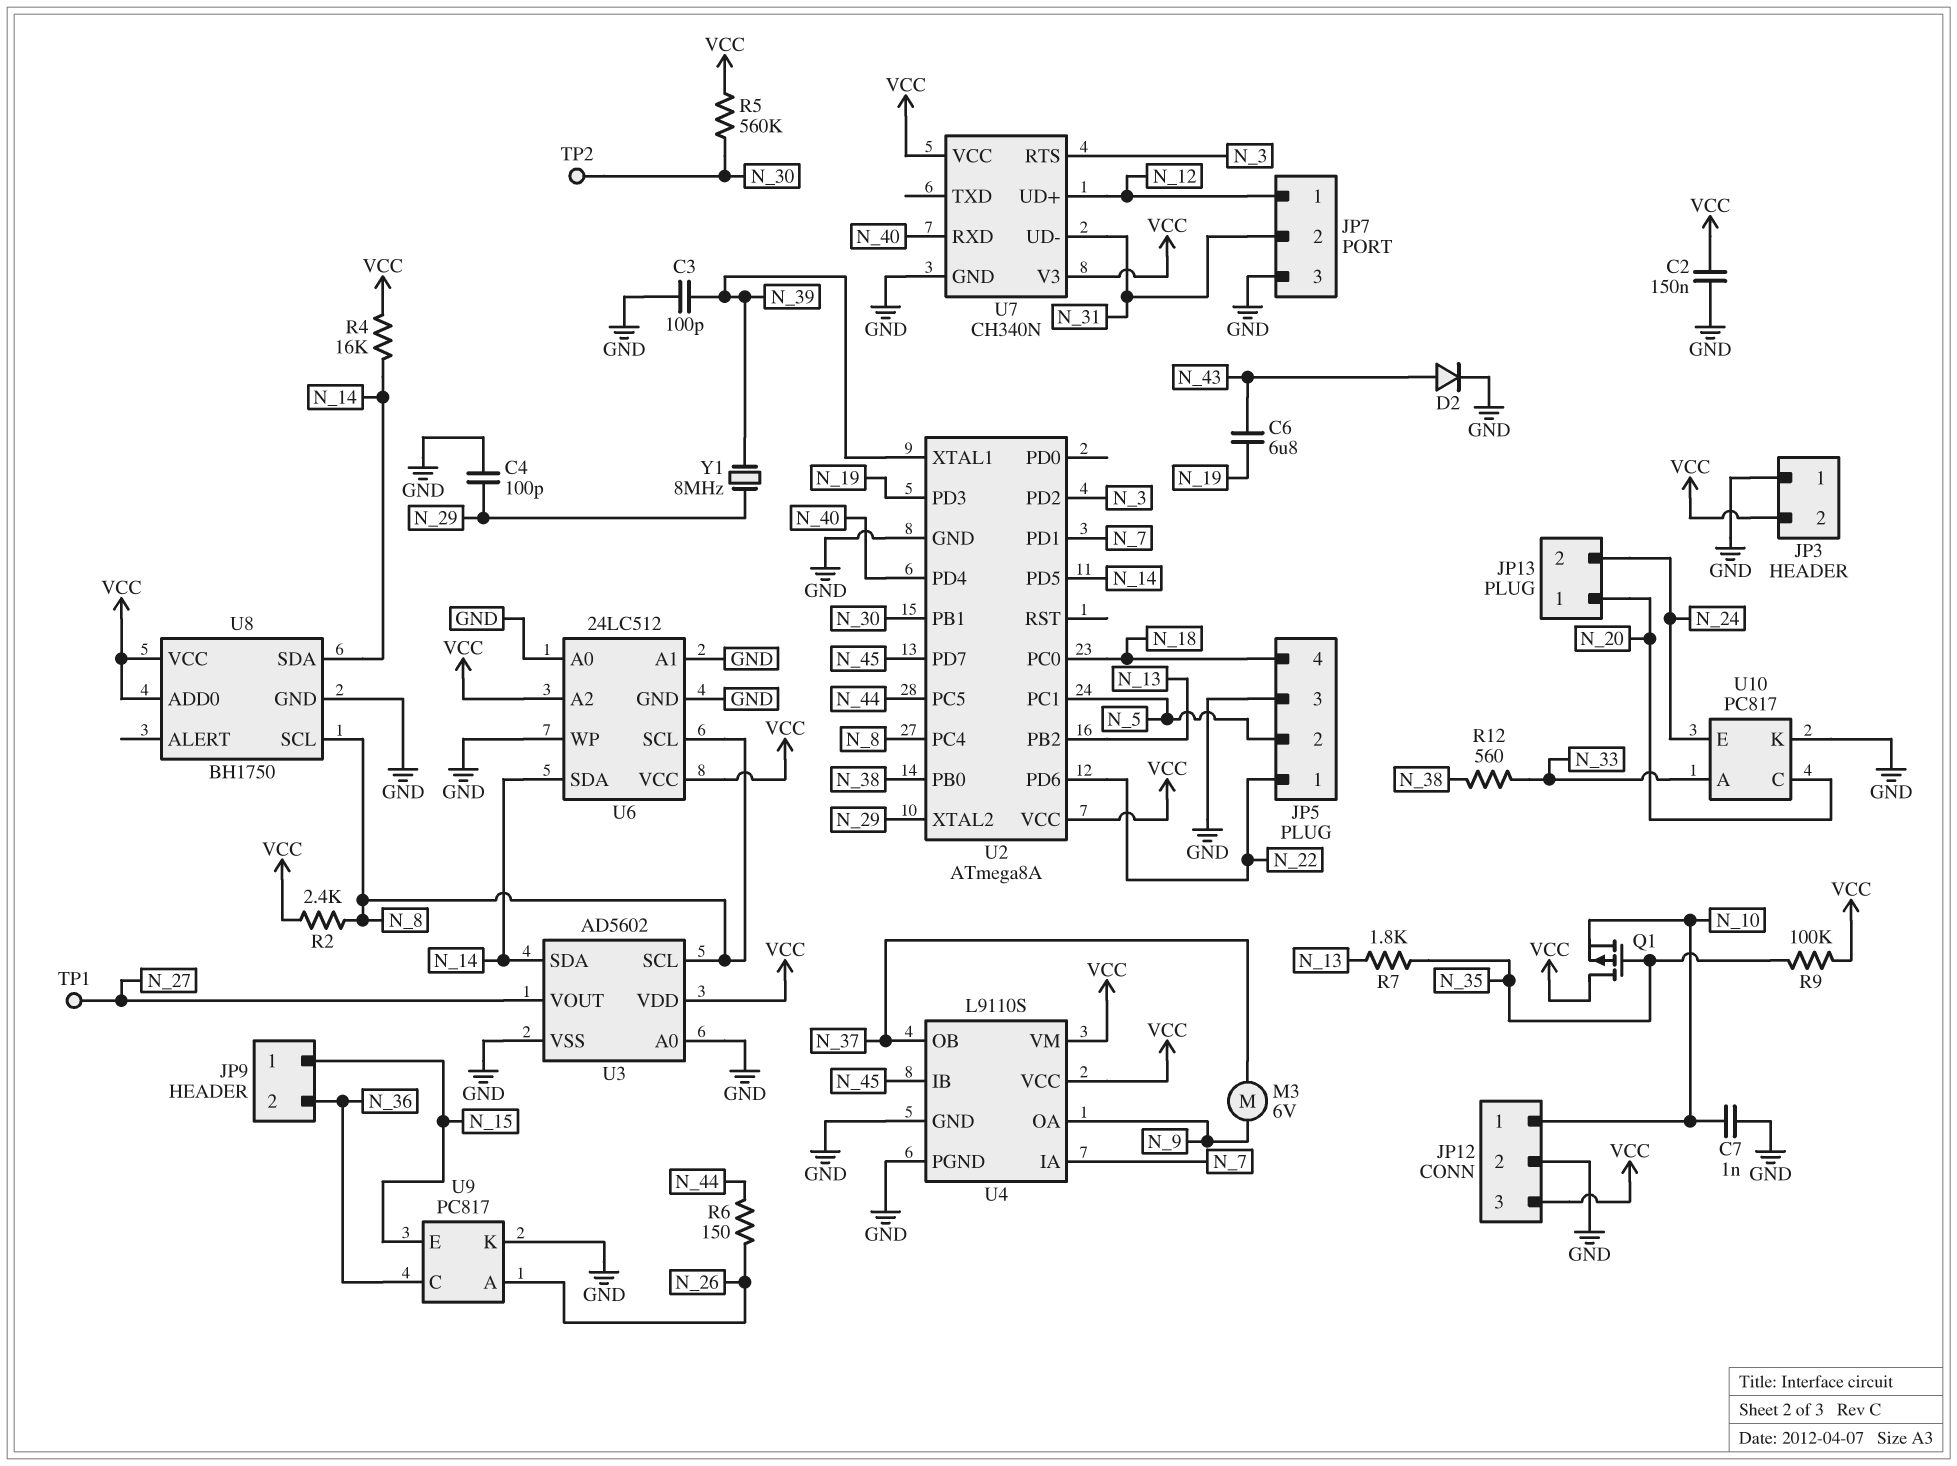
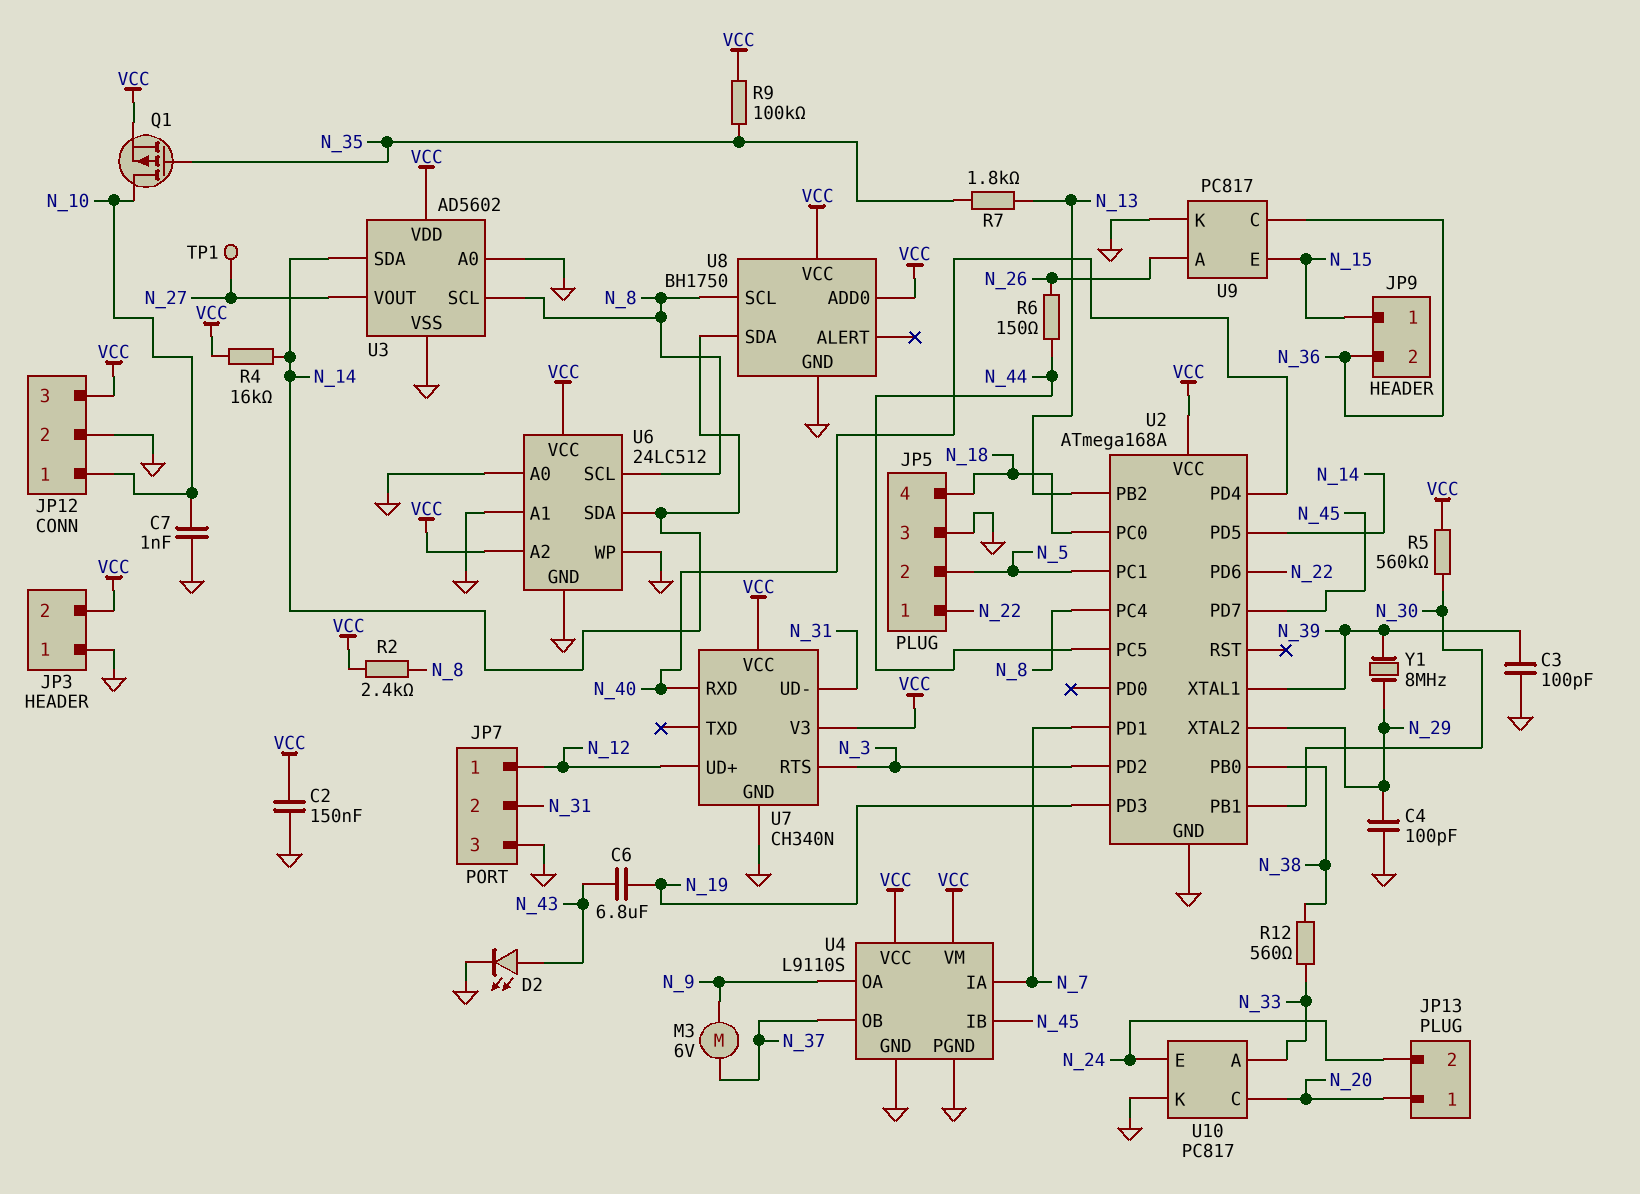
D2: diode (A N_43, K GND) -> LED (A N_43, K GND)
Q1: PMOS (G N_35, D VCC, S N_10) -> PMOS (G N_35, D N_10, S VCC)
TP2: test point (N_30) -> none
U2: ATmega8A -> ATmega168A

